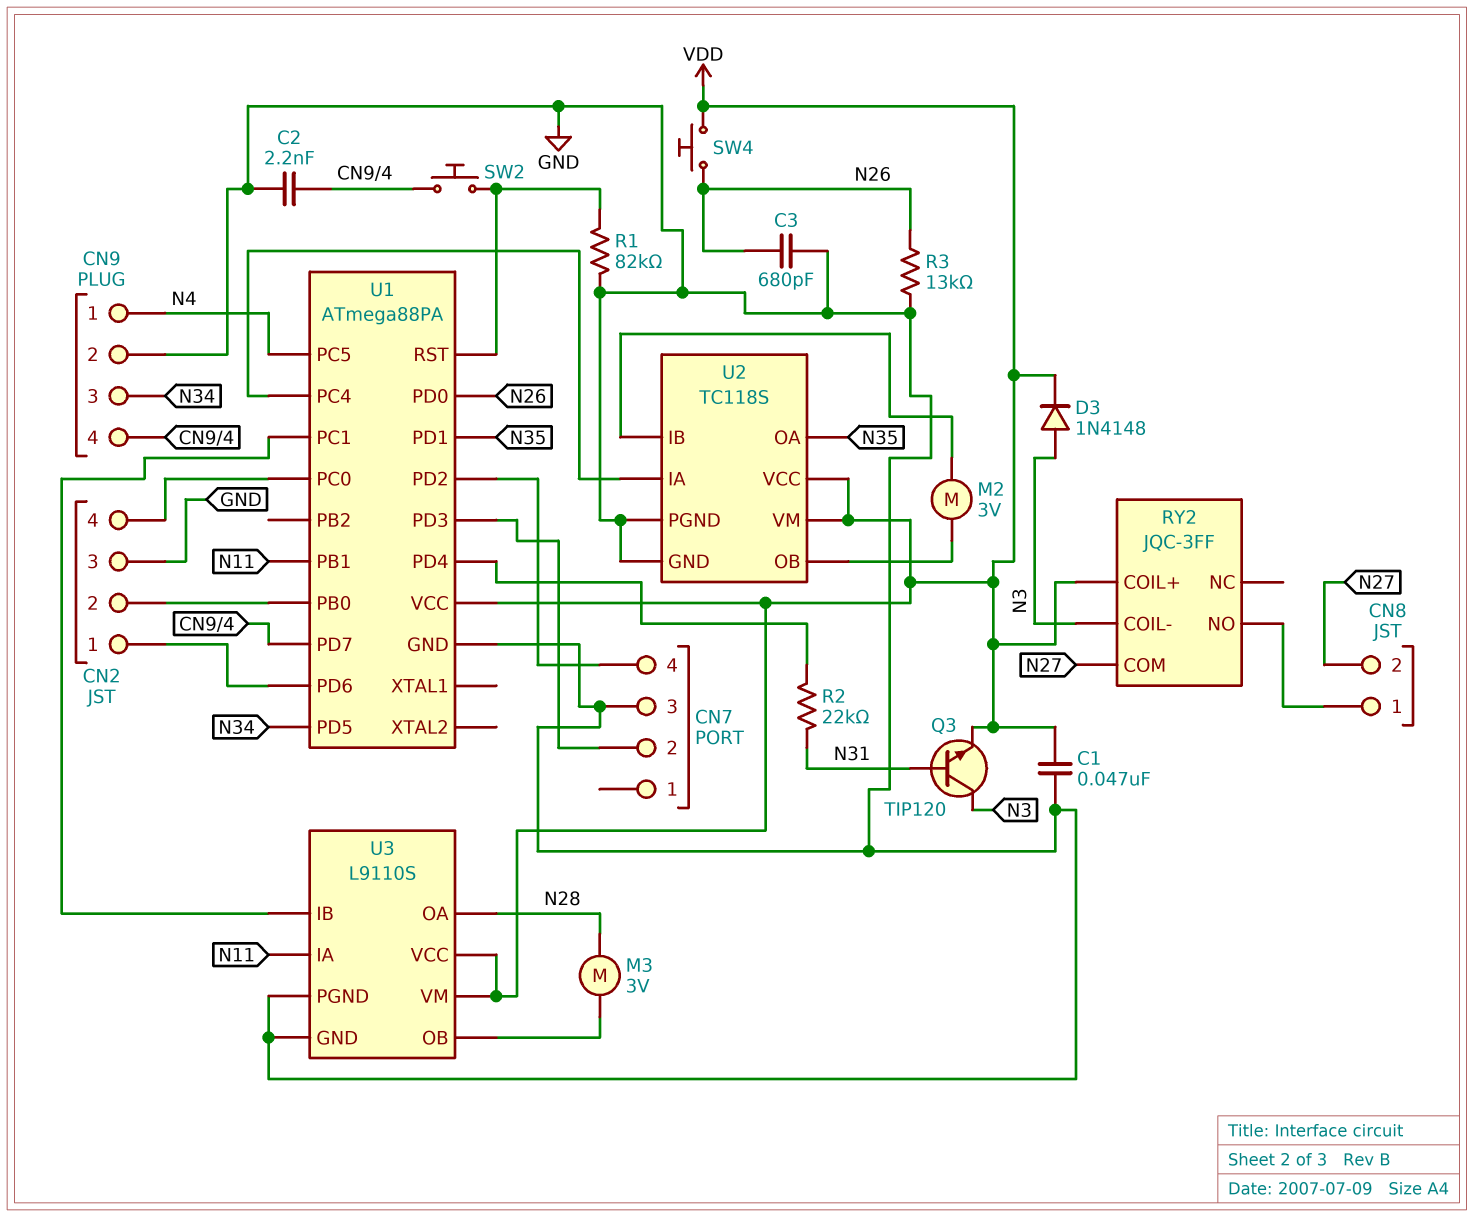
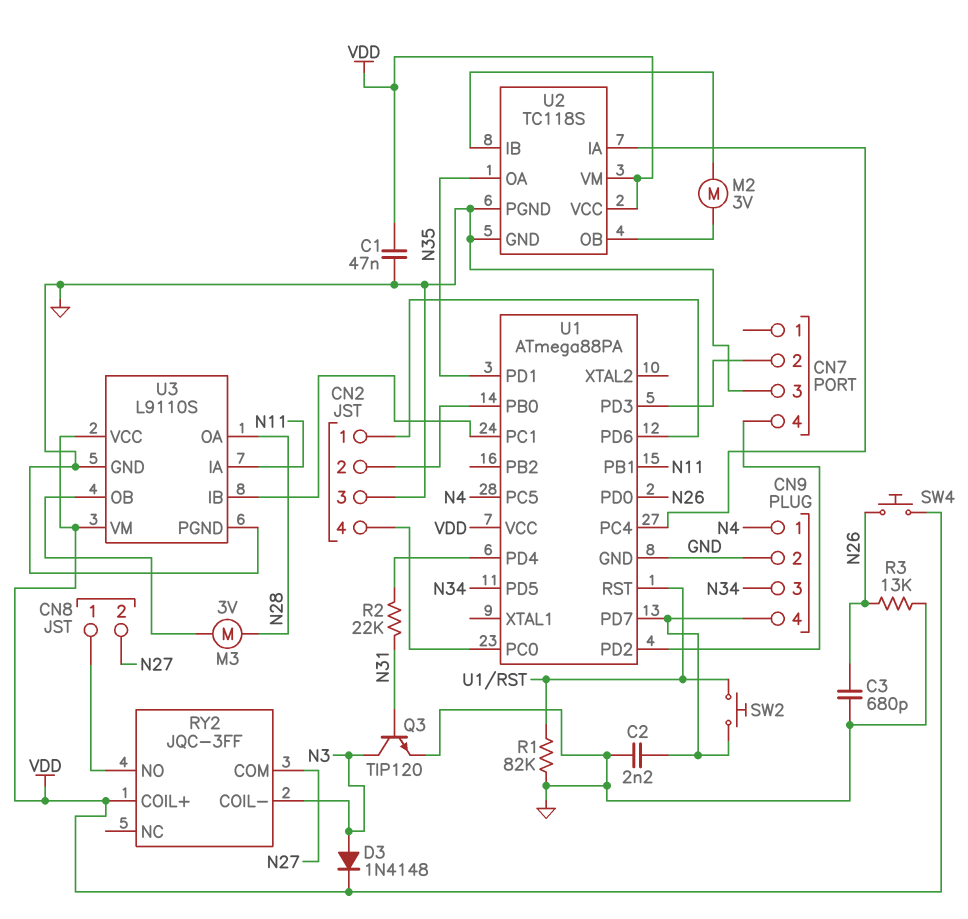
Q3: NPN TIP120 (B N31, C N3, E VDD) -> NPN TIP120 (B N31, C N3, E GND)

